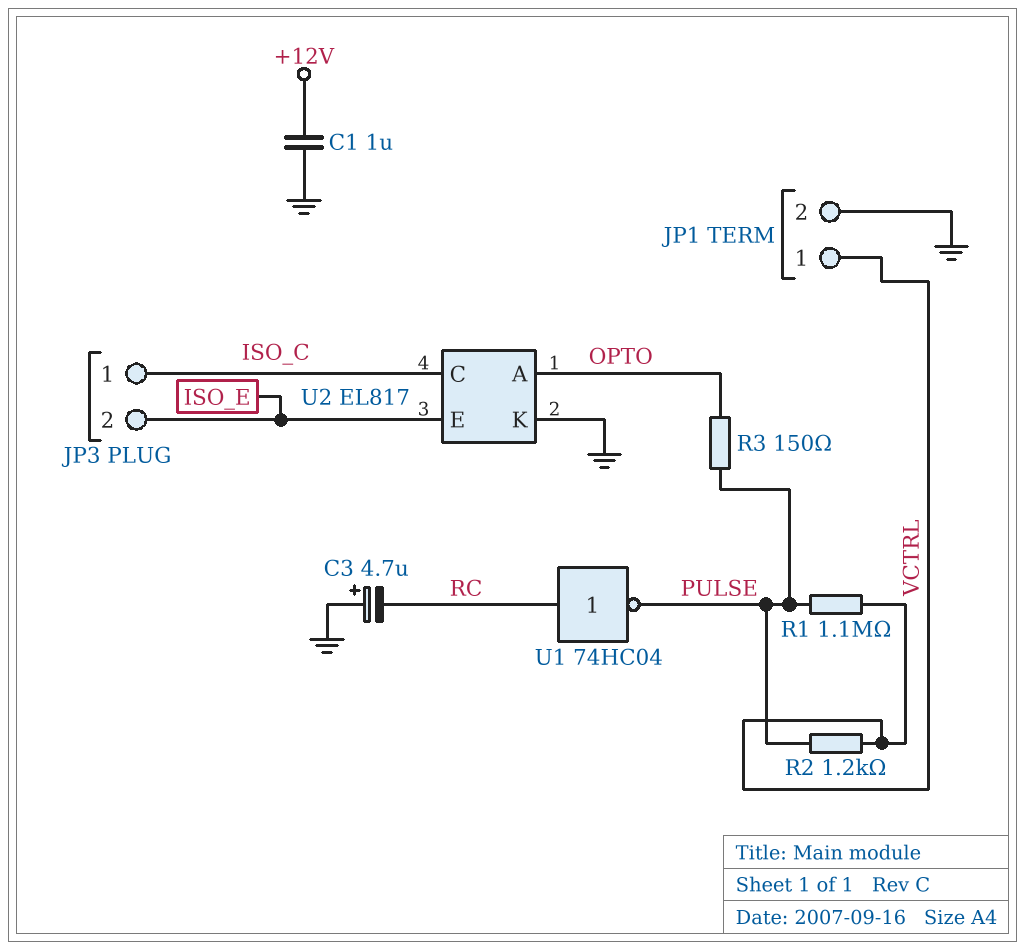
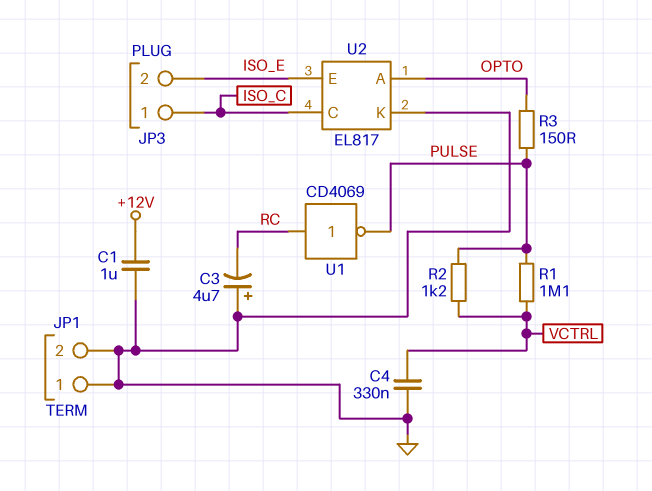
C4: none -> 330nF (GND, VCTRL)
JP1 pin 1: VCTRL -> GND
U1: NOT 74HC04 (in RC, out PULSE) -> NOT CD4069 (in RC, out PULSE)

